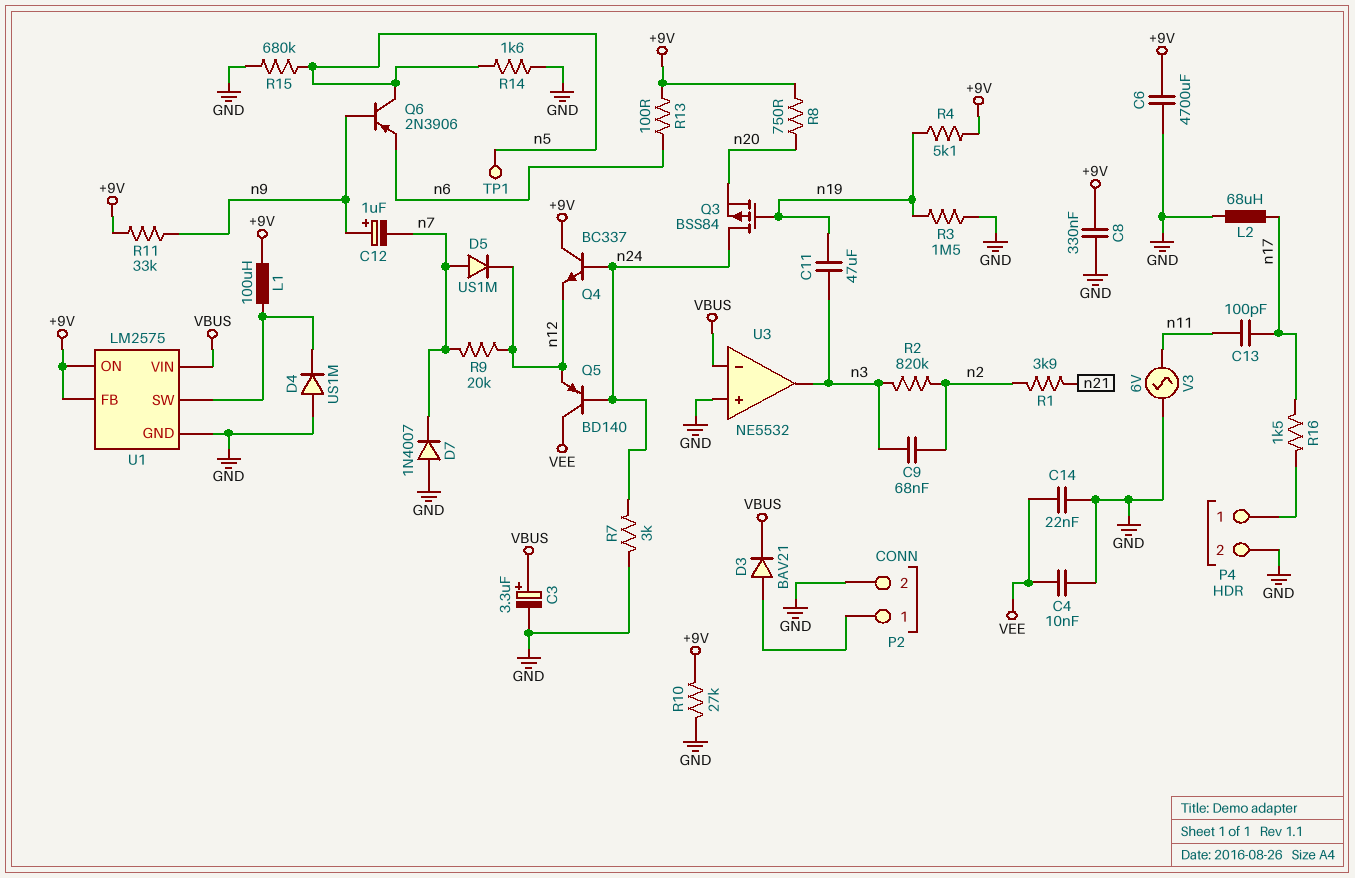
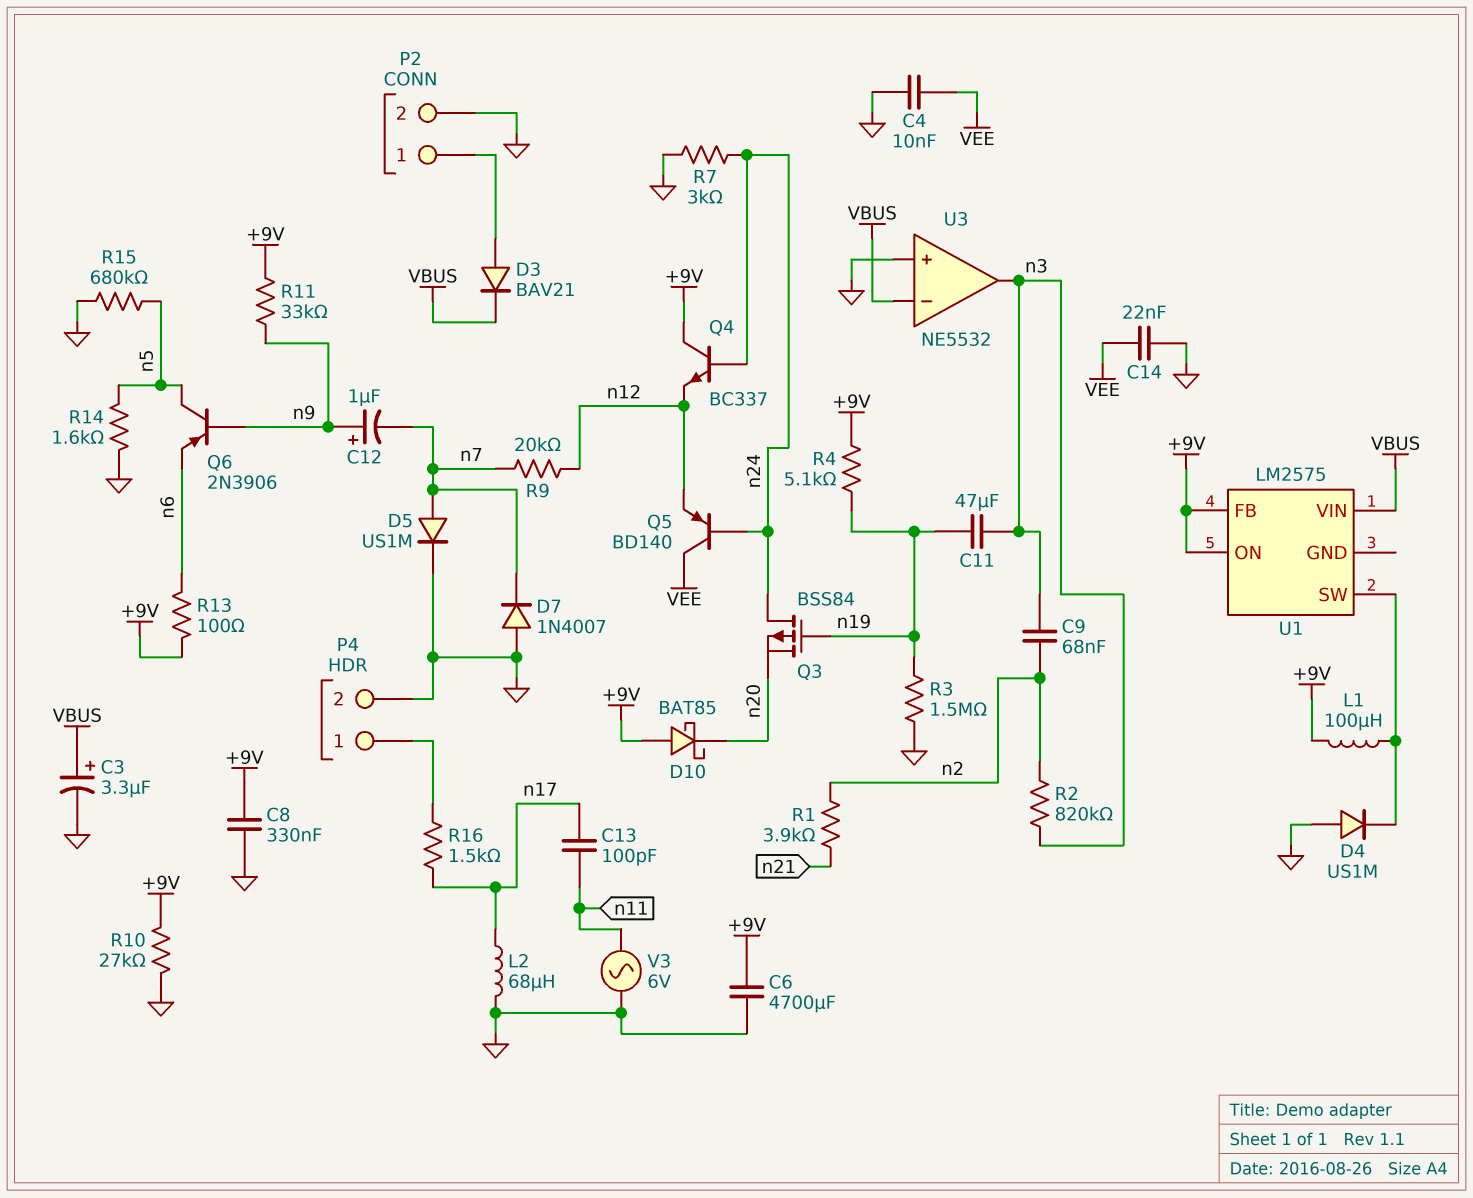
D5: diode US1M (A n7, K n12) -> diode US1M (A n7, K GND)
D10: none -> schottky BAT85 (A +9V, K n20)
R8: 750 (+9V, n20) -> none
TP1: test point (n5) -> none
U1 pin GND: GND -> none

